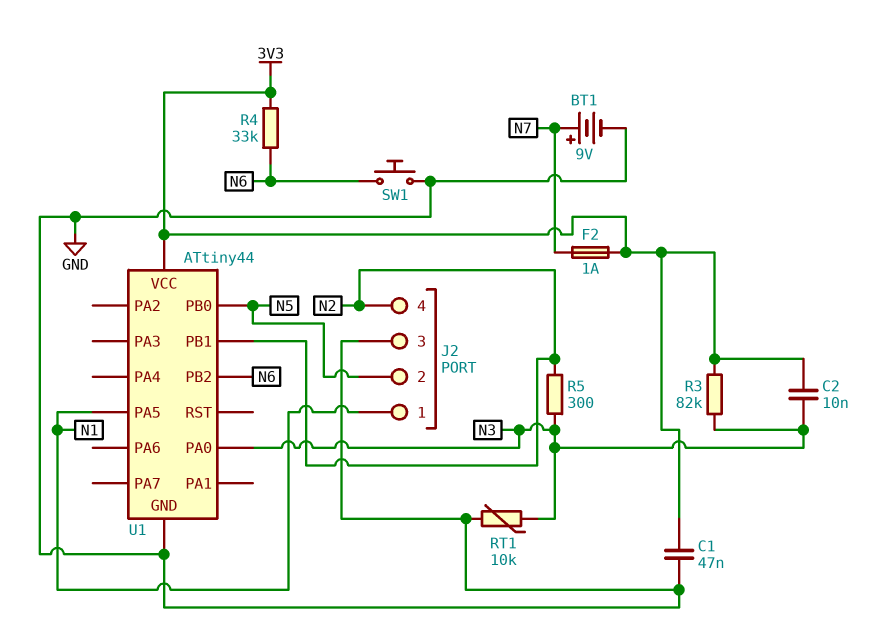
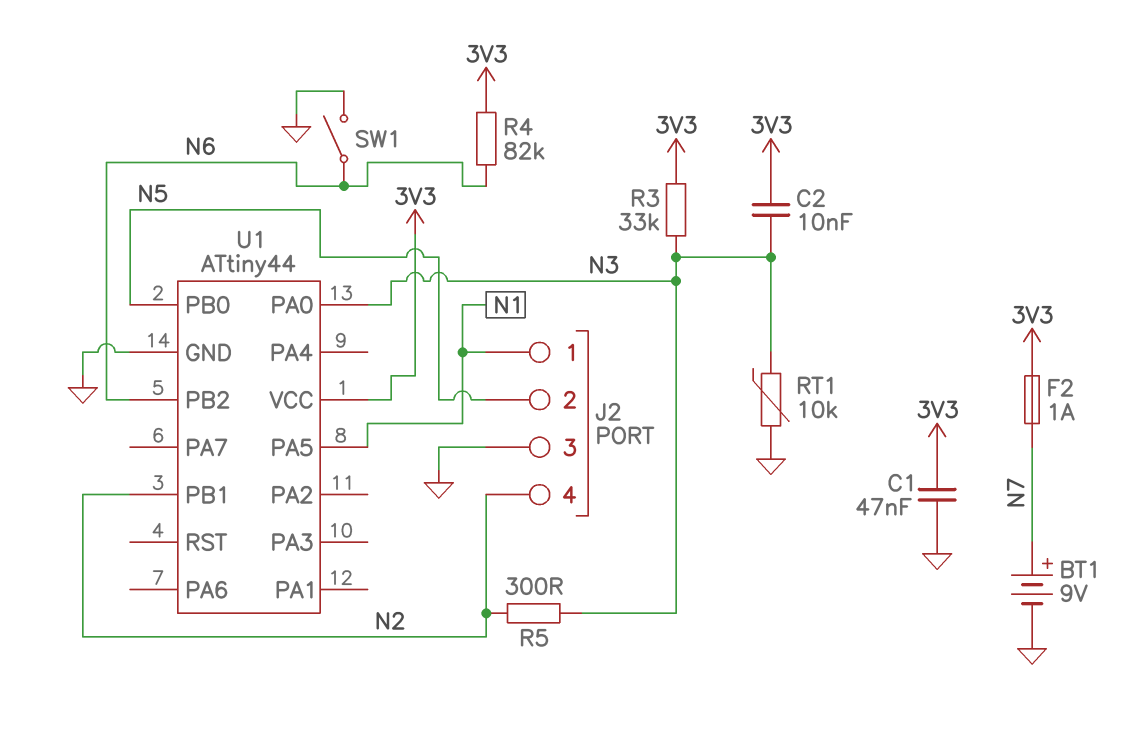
R3: 82k (3V3, N3) -> 33k (3V3, N3)
R4: 33k (3V3, N6) -> 82k (3V3, N6)
SW1: button (GND, N6) -> switch (GND, N6)

